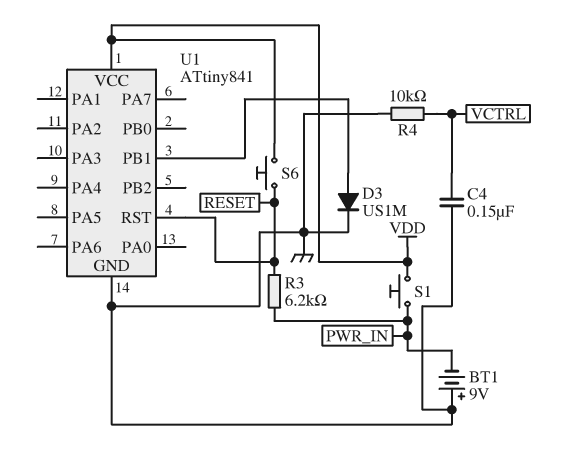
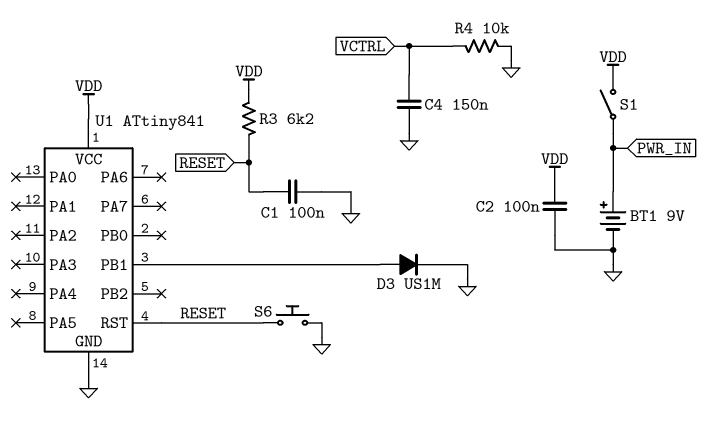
BT1: 9V (plus GND, minus PWR_IN) -> 9V (plus PWR_IN, minus GND)
C1: none -> 100nF (GND, RESET)
C2: none -> 100nF (GND, VDD)
R3: 6.2k (PWR_IN, RESET) -> 6.2k (RESET, VDD)
S1: button (PWR_IN, VDD) -> switch (PWR_IN, VDD)
S6: button (RESET, VDD) -> button (GND, RESET)

